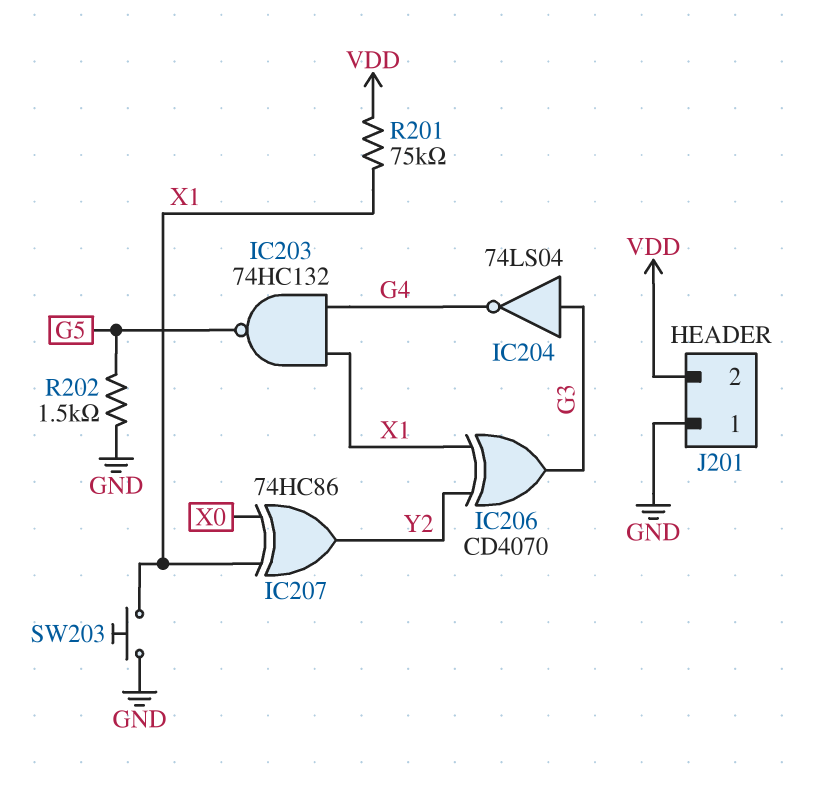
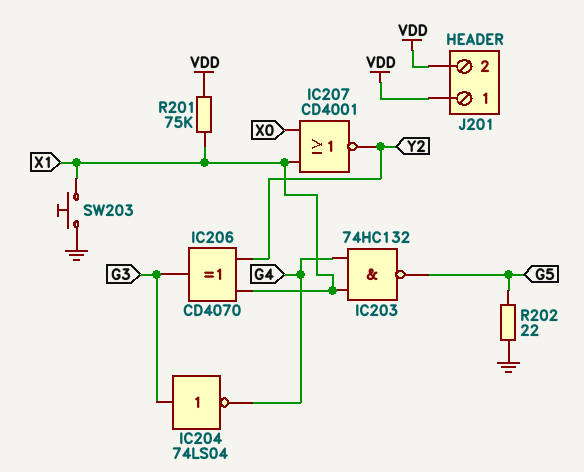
IC207: XOR 74HC86 (in X0, in X1, out Y2) -> NOR CD4001 (in X0, in X1, out Y2)
J201 pin 1: GND -> VDD
R202: 1.5k (G5, GND) -> 22 (G5, GND)

